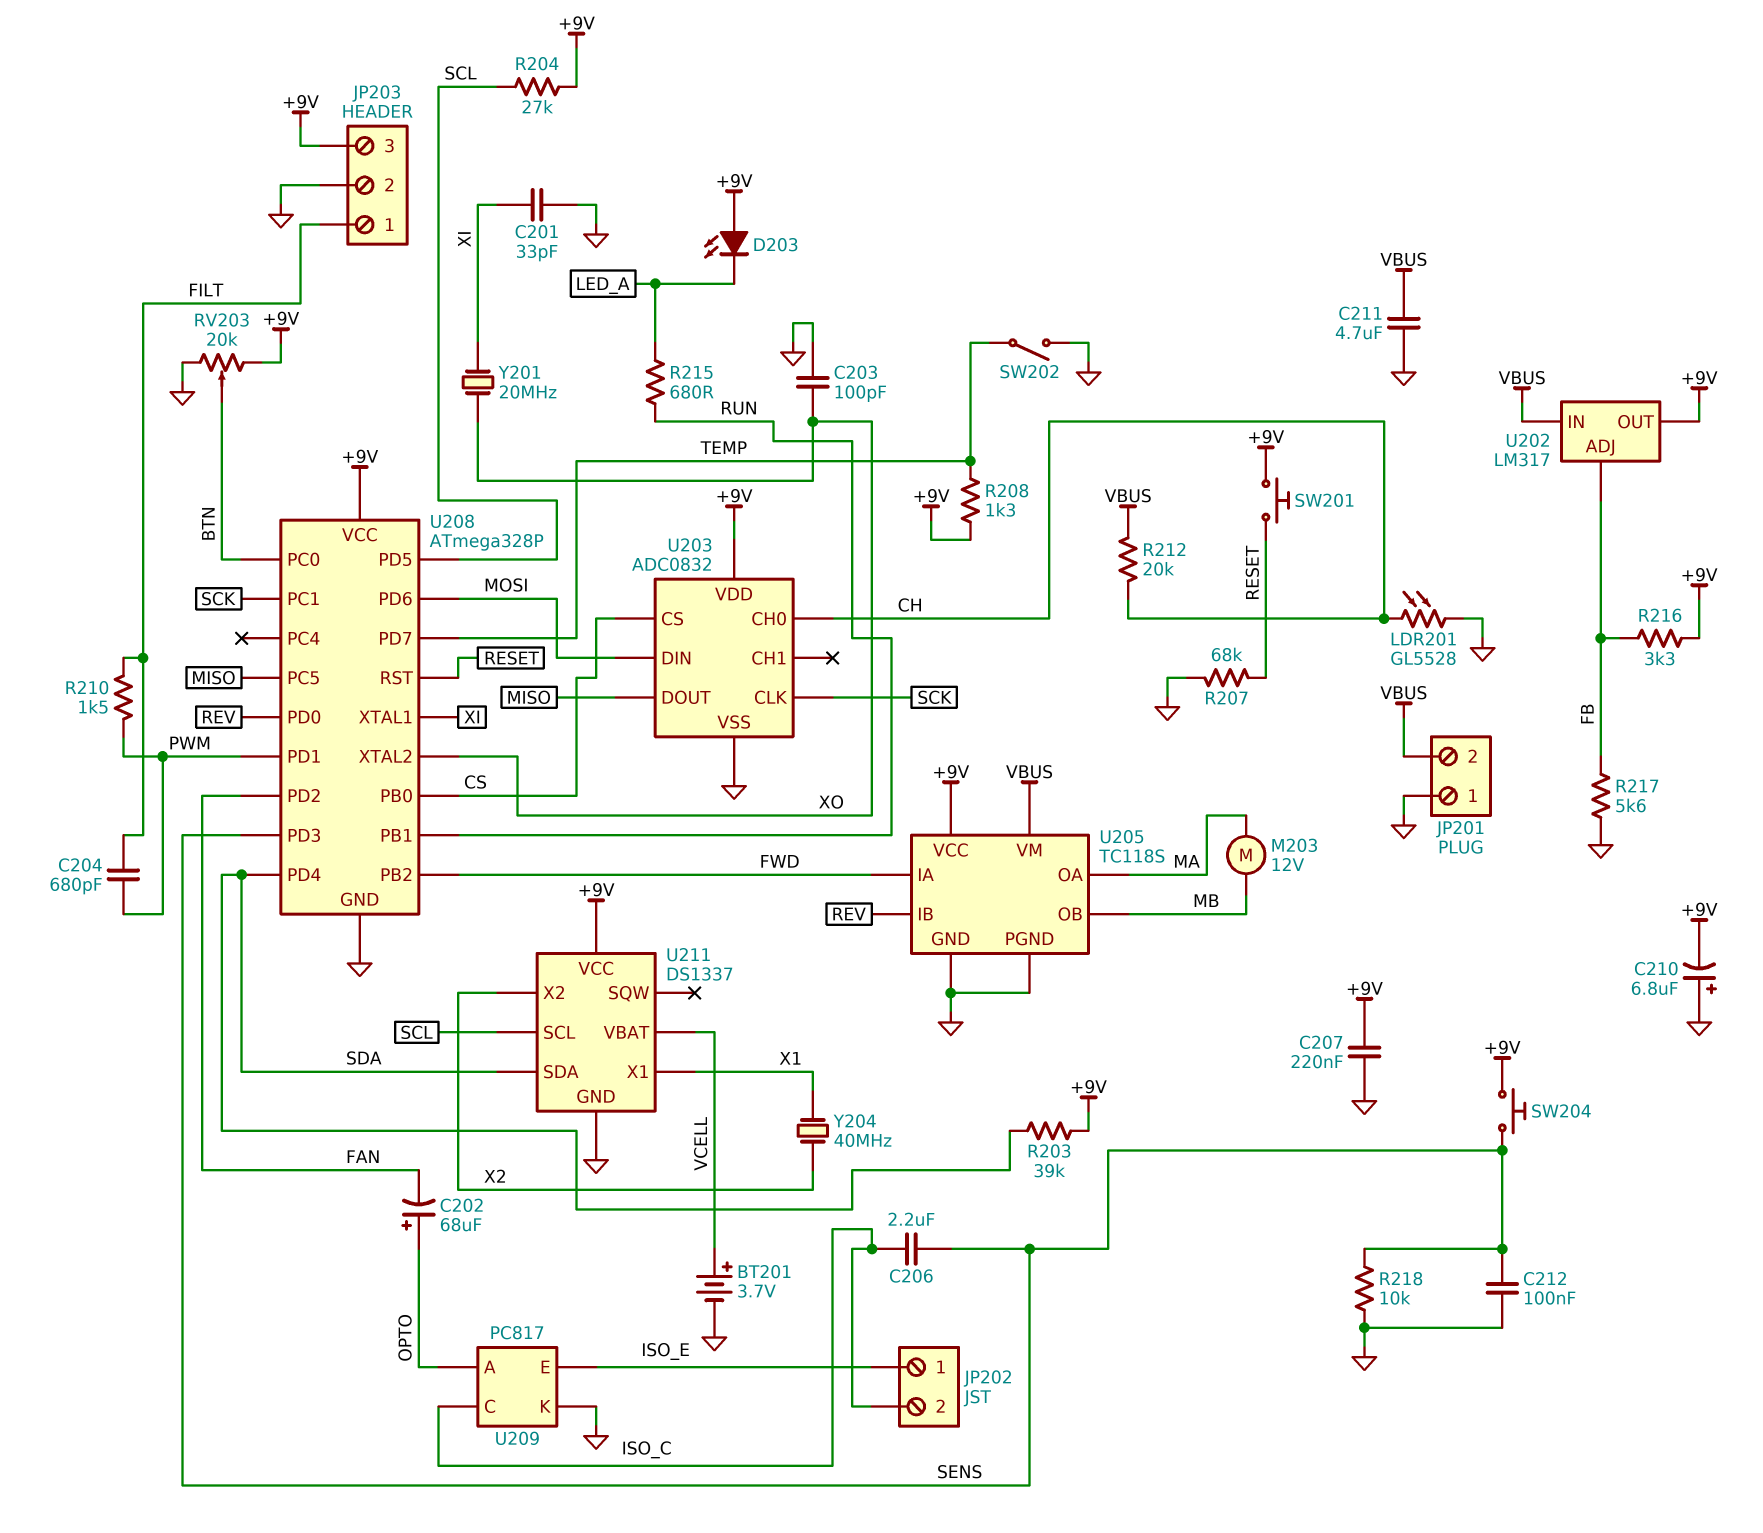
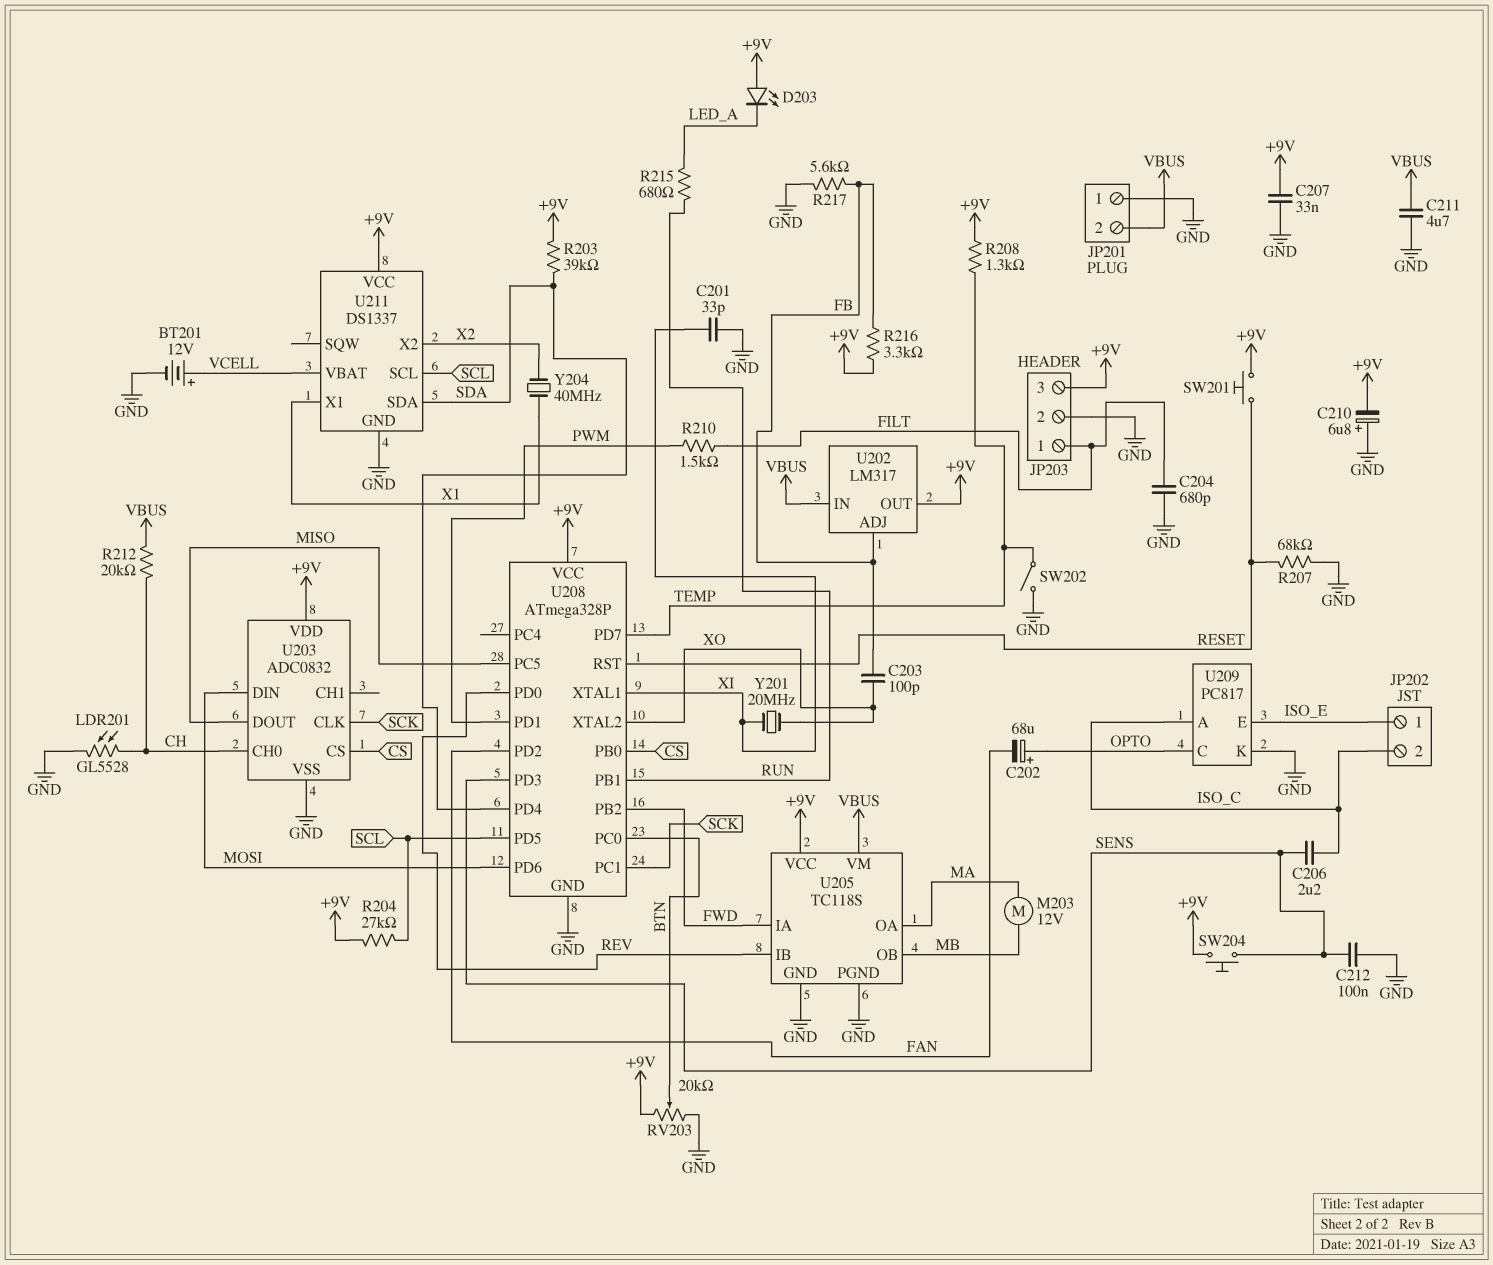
BT201: 3.7V (plus VCELL, minus GND) -> 12V (plus VCELL, minus GND)
C203: 100pF (GND, XO) -> 100pF (FB, XO)
C204: 680pF (FILT, PWM) -> 680pF (FILT, GND)
C207: 220nF (+9V, GND) -> 33nF (+9V, GND)
R218: 10k (GND, SENS) -> none
U209 pin A: OPTO -> ISO_C
U209 pin C: ISO_C -> OPTO

